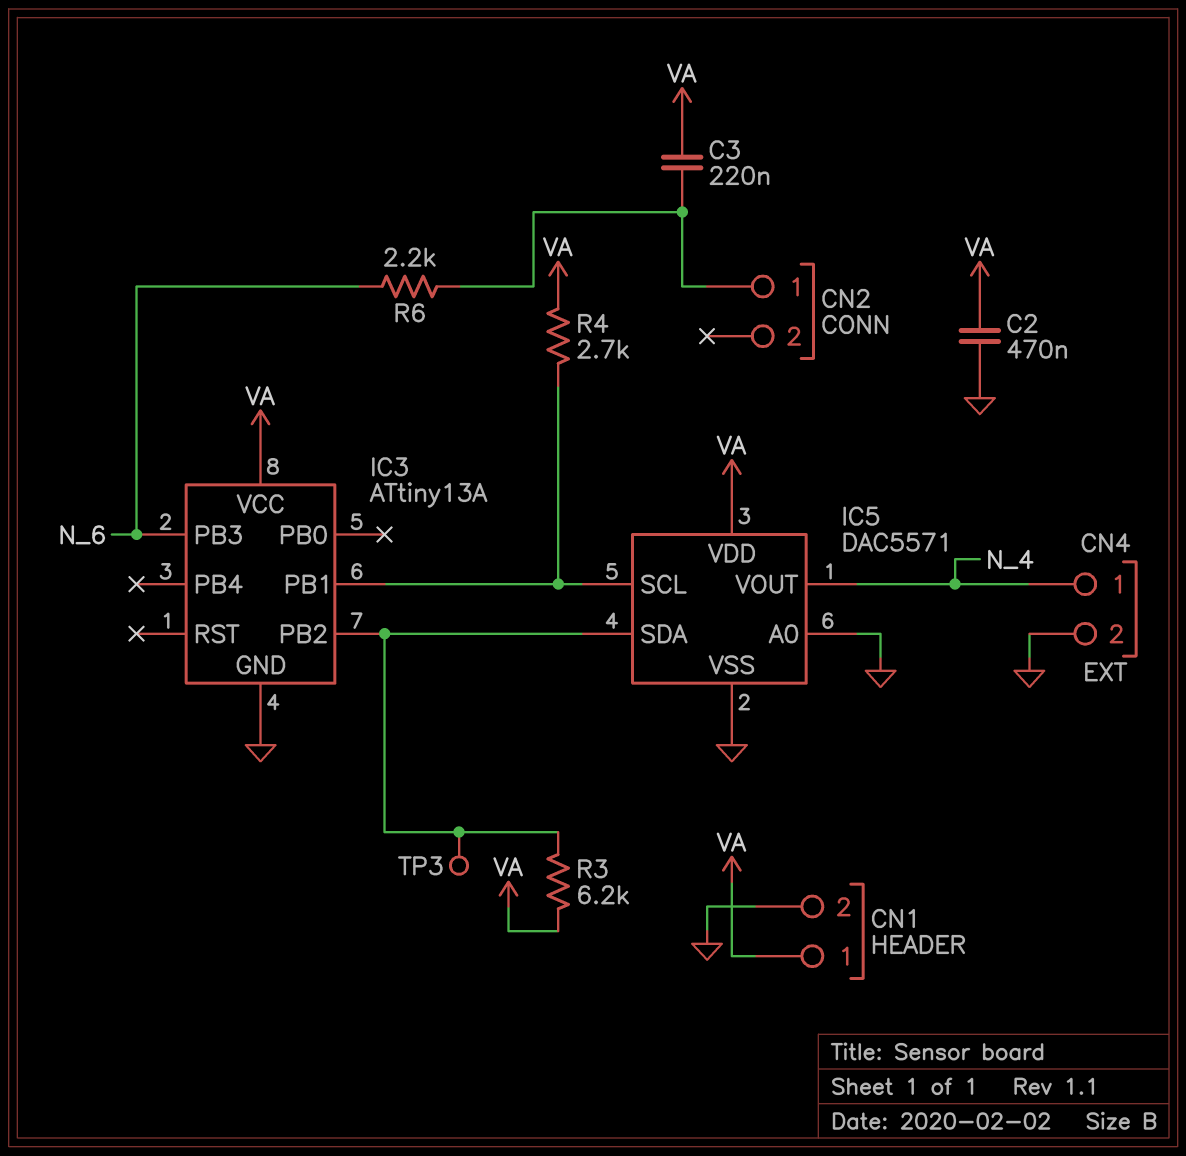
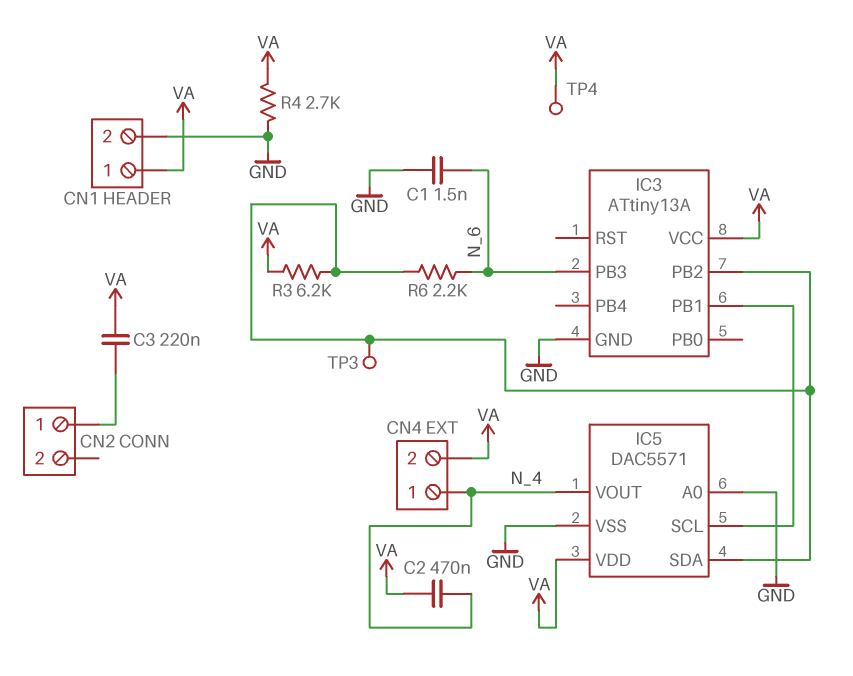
C1: none -> 1.5nF (GND, N_6)
C2: 470nF (GND, VA) -> 470nF (N_4, VA)
CN4 pin 2: GND -> VA
R4: 2.7k (IC3/PB1, VA) -> 2.7k (GND, VA)
R6: 2.2k (CN2/1, N_6) -> 2.2k (IC3/PB2, N_6)
TP4: none -> test point (VA)

